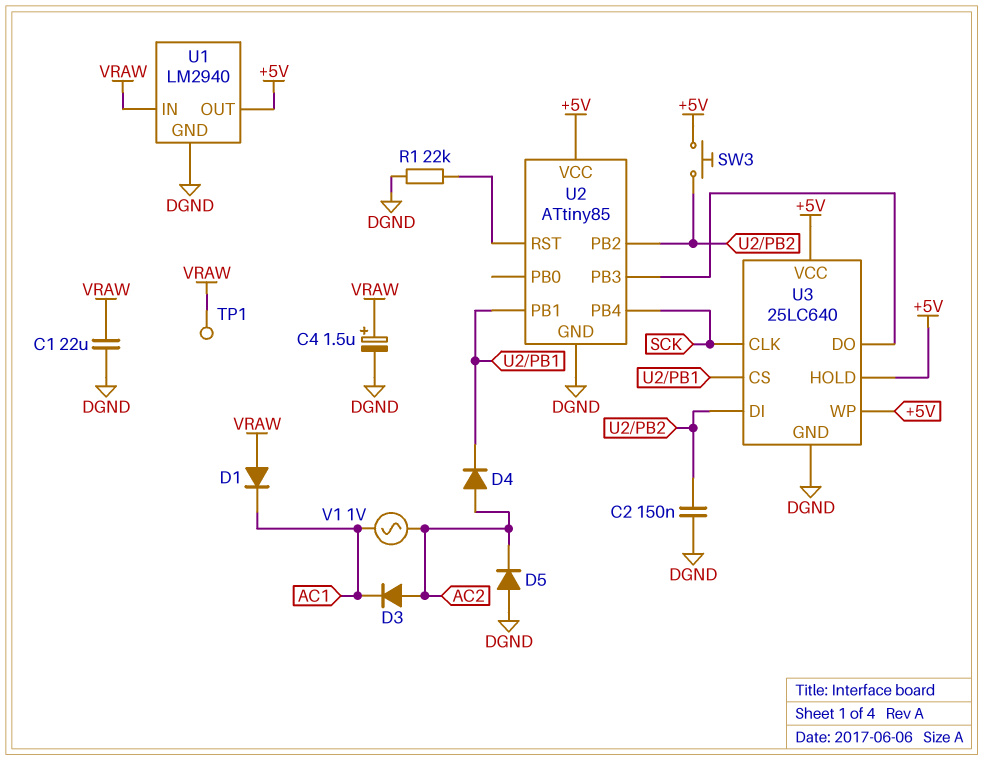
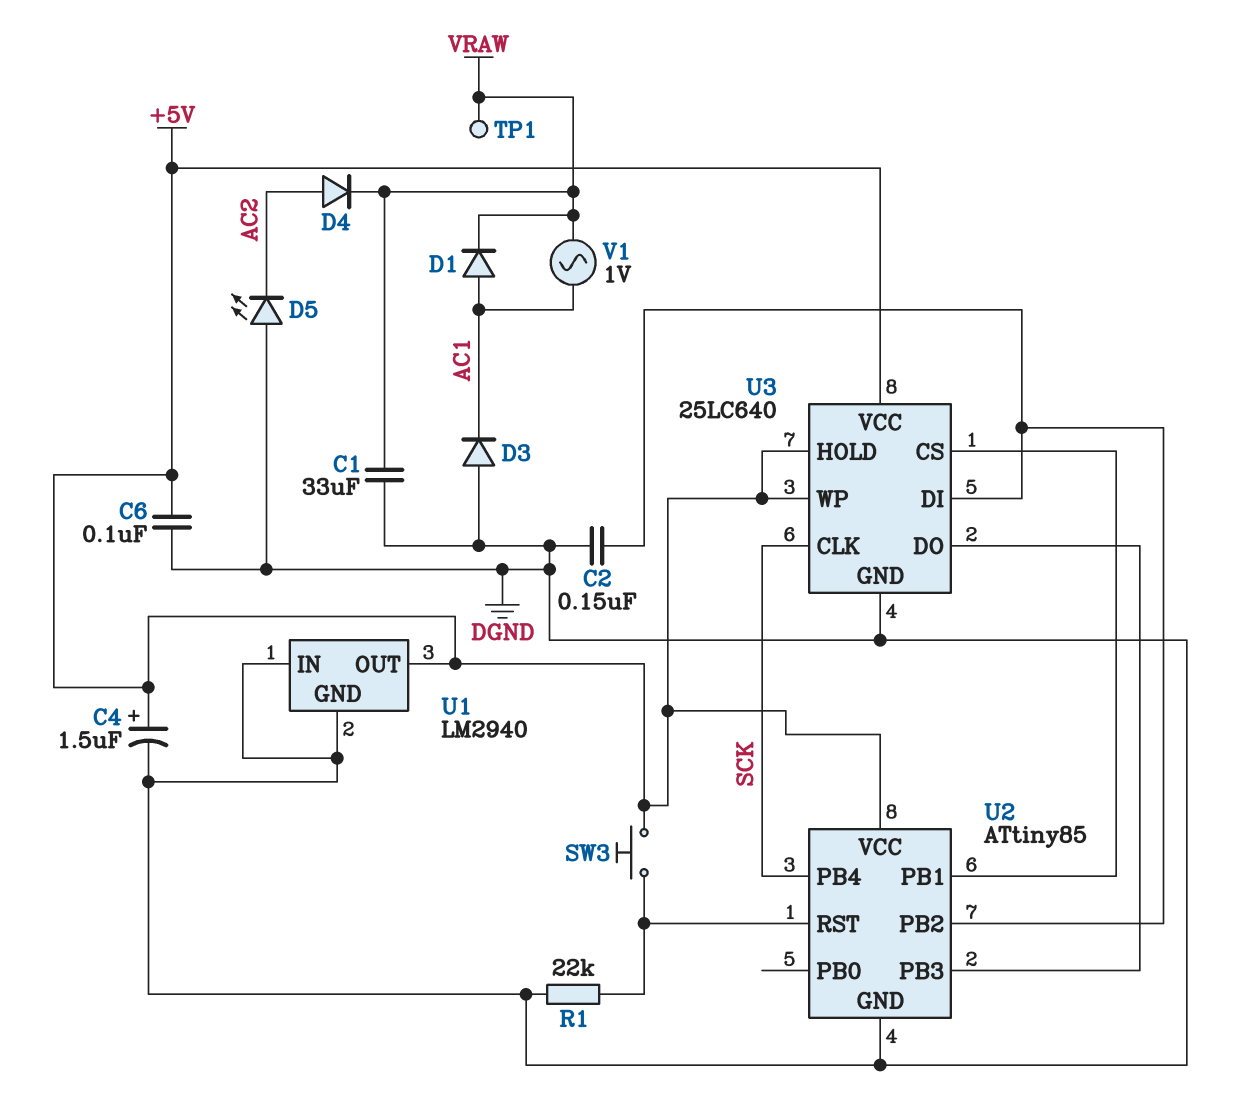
C1: 22uF (DGND, VRAW) -> 33uF (DGND, VRAW)
C4: 1.5uF (plus VRAW, minus DGND) -> 1.5uF (plus +5V, minus DGND)
C6: none -> 100nF (+5V, DGND)
D1: diode (A VRAW, K AC1) -> diode (A AC1, K VRAW)
D3: diode (A AC2, K AC1) -> diode (A DGND, K AC1)
D4: diode (A AC2, K U2/PB1) -> diode (A AC2, K VRAW)
D5: diode (A DGND, K AC2) -> LED (A DGND, K AC2)
SW3: button (+5V, U2/PB2) -> button (+5V, U2/RST)
U1 pin IN: VRAW -> DGND
V1: AC 1V (AC1, AC2) -> AC 1V (AC1, VRAW)

